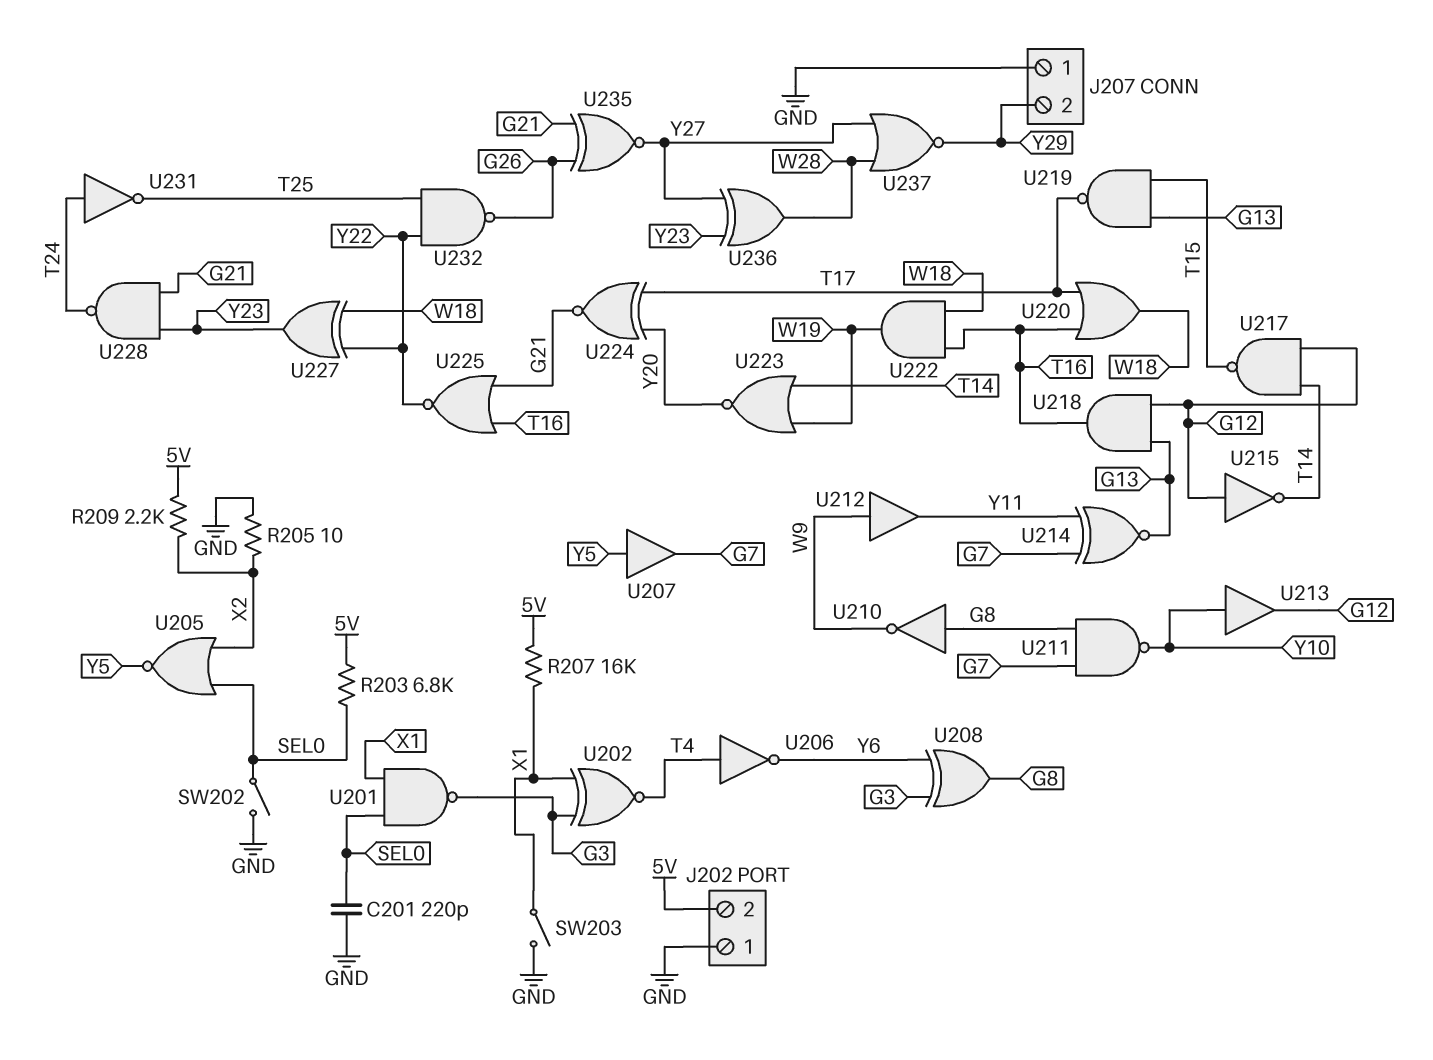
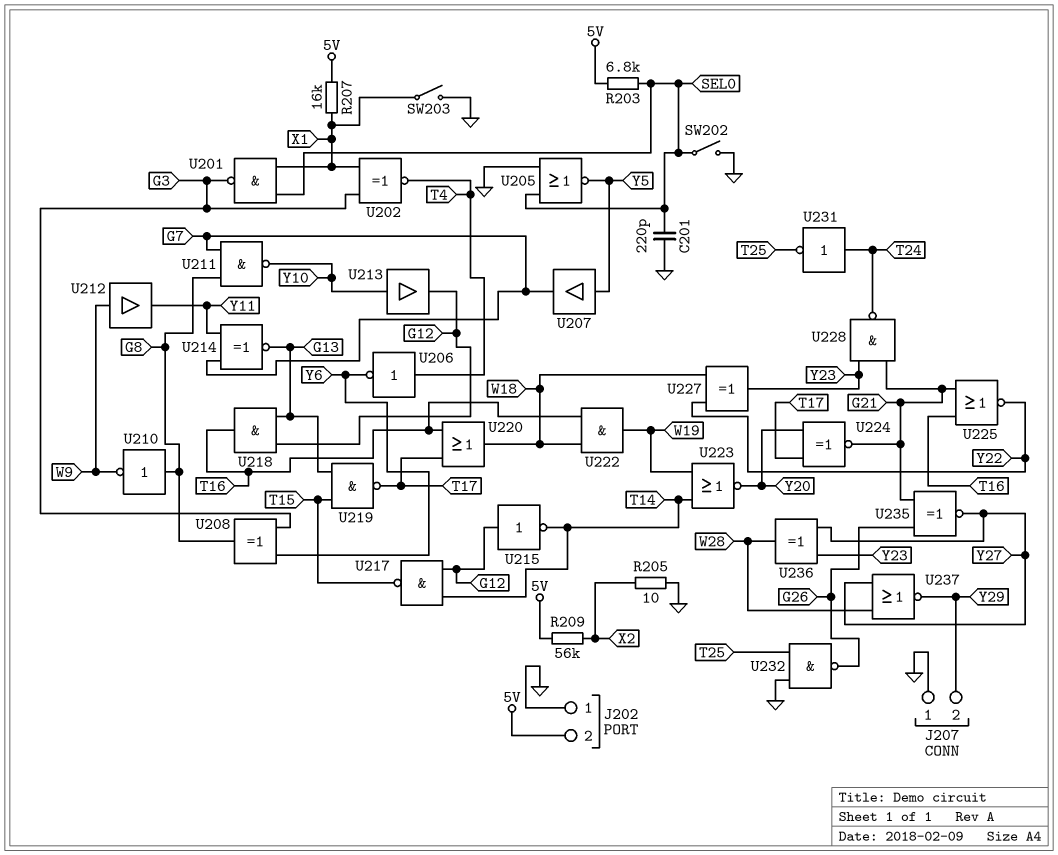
R209: 2.2k (5V, X2) -> 56k (5V, X2)
U205: NOR (in SEL0, in X2, out Y5) -> NOR (in GND, in SEL0, out Y5)
U232: NAND (in T25, in Y22, out G26) -> NAND (in GND, in T25, out G26)

